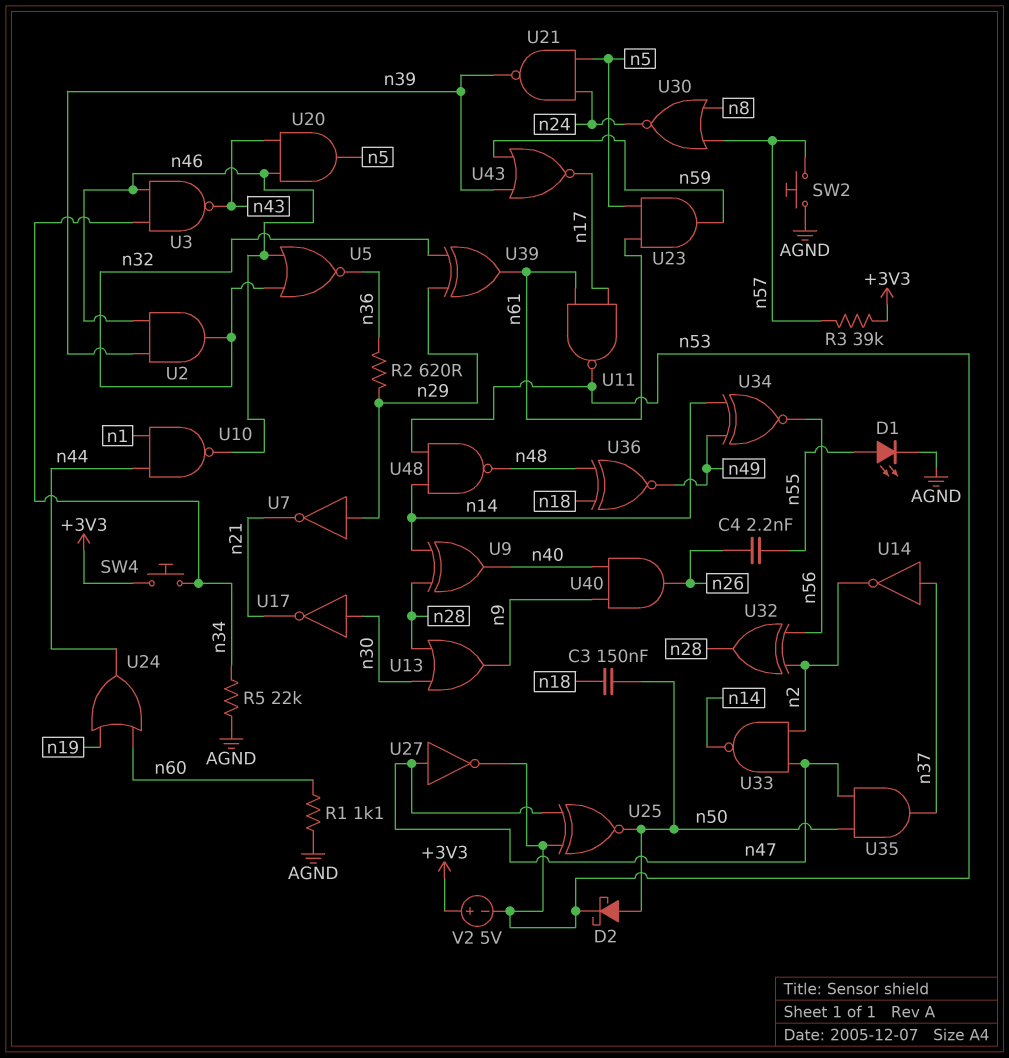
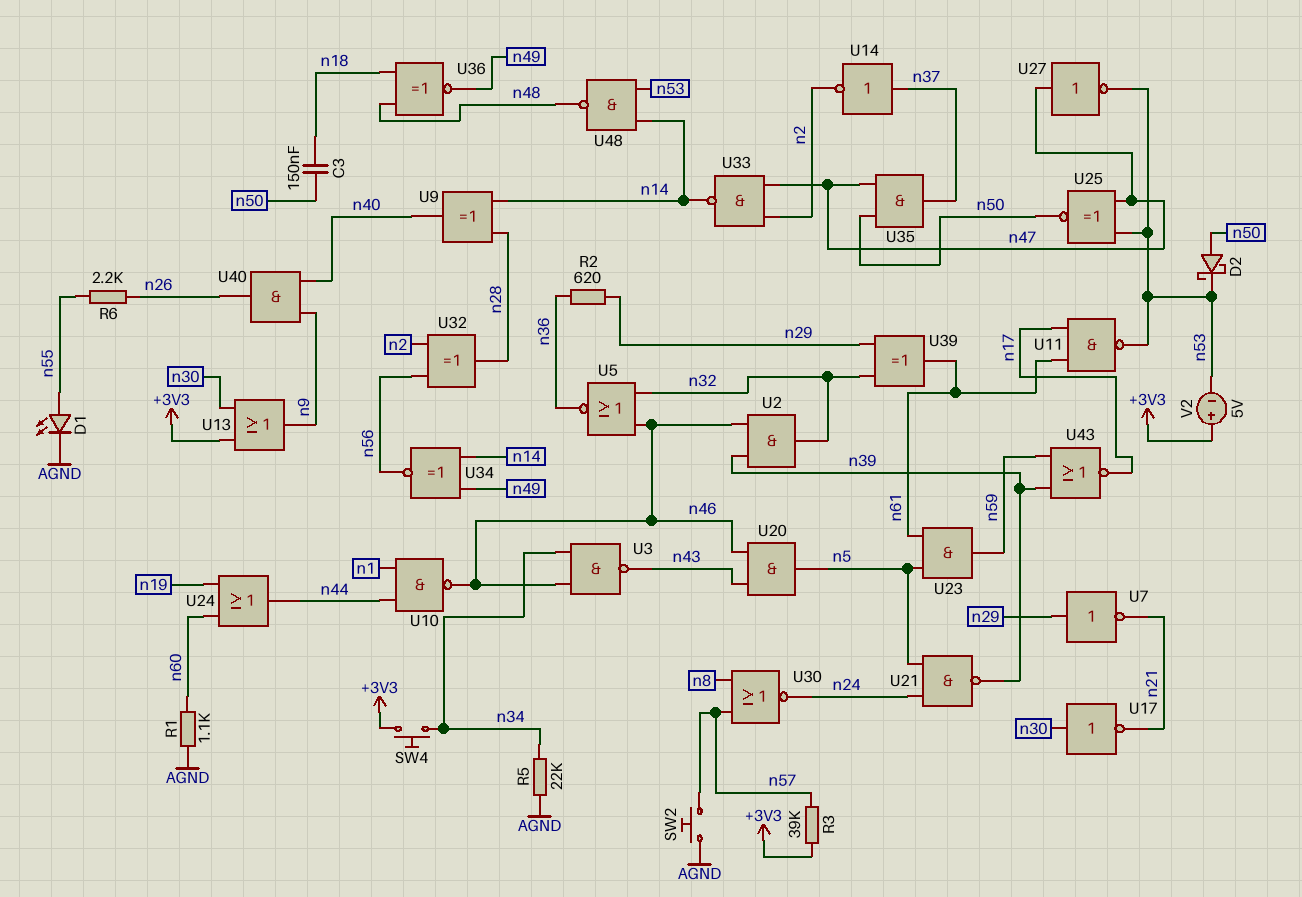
C4: 2.2nF (n26, n55) -> none
R6: none -> 2.2k (n26, n55)
U13: OR (in n28, in n30, out n9) -> OR (in +3V3, in n30, out n9)

